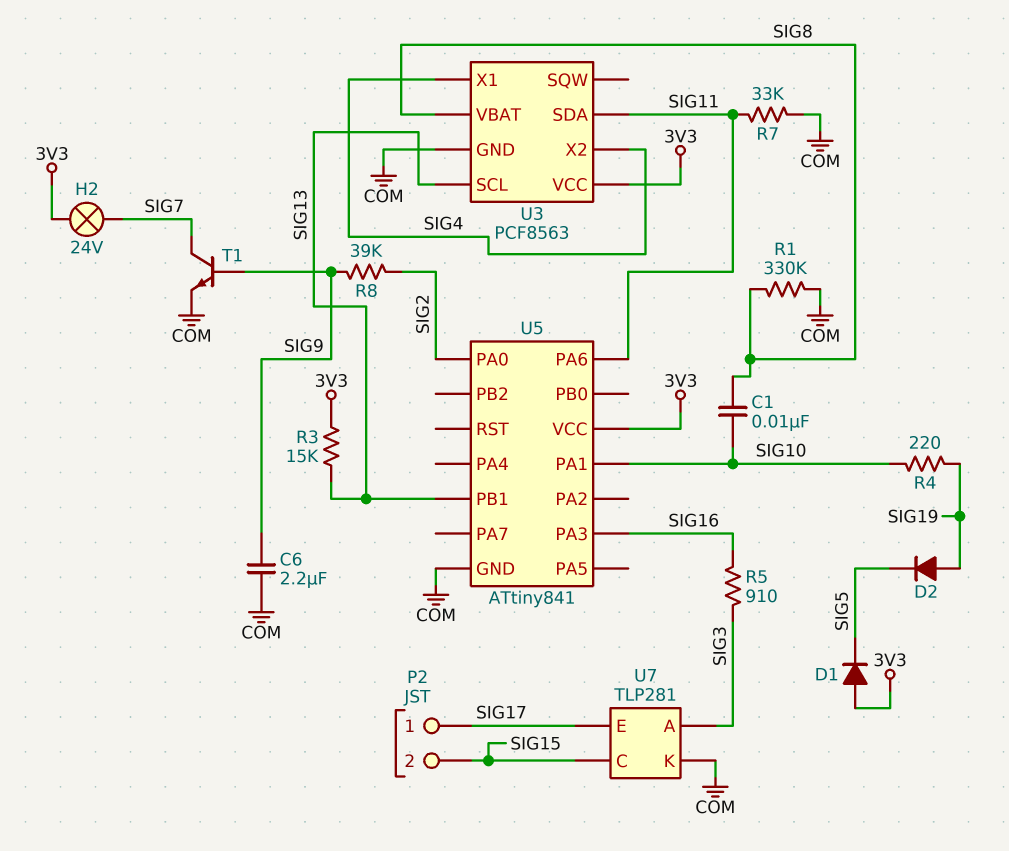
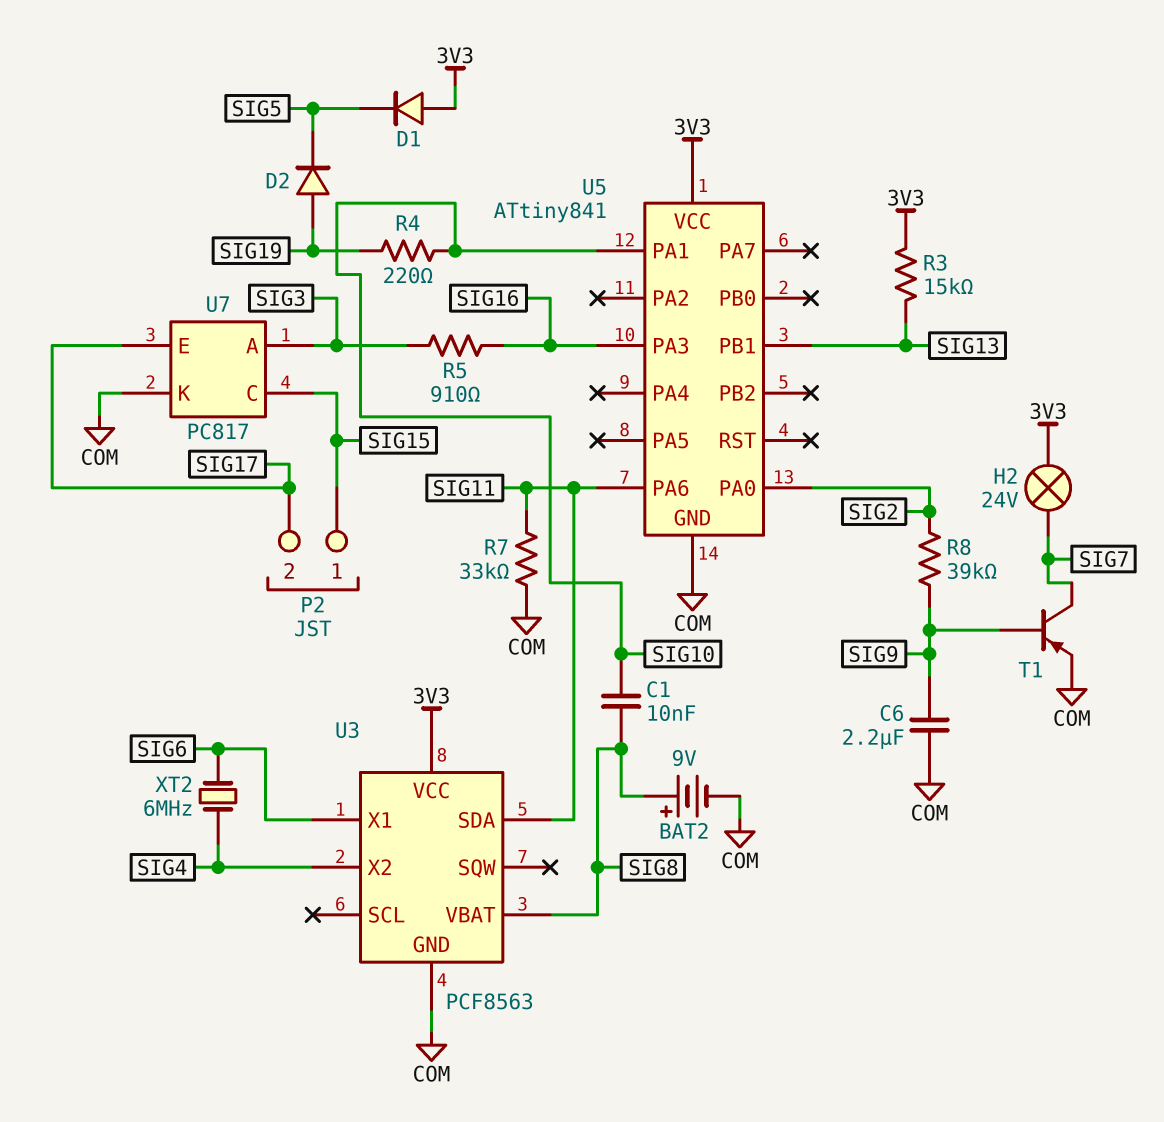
BAT2: none -> 9V (plus SIG8, minus COM)
P2 pin 1: SIG17 -> SIG15
P2 pin 2: SIG15 -> SIG17
R1: 330k (COM, SIG8) -> none
T1: NPN (B SIG9, C SIG7, E COM) -> PNP (B SIG9, C SIG7, E COM)
U3 pin SCL: SIG13 -> none
U3 pin X1: SIG4 -> SIG6
U7: TLP281 -> PC817
XT2: none -> 6MHz (SIG4, SIG6)

